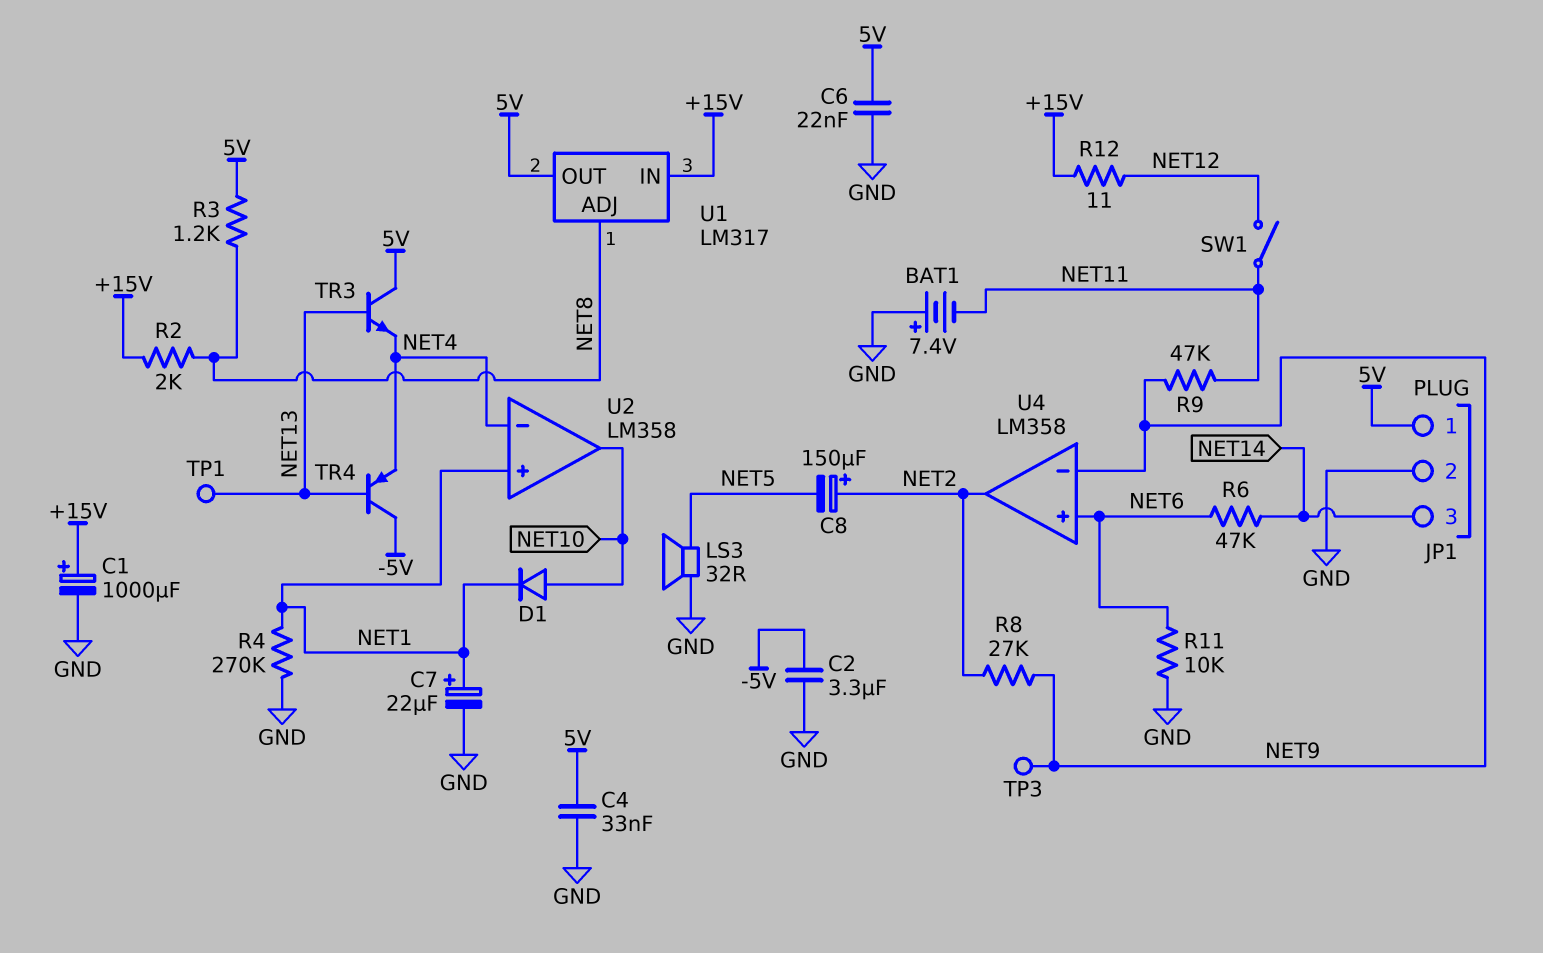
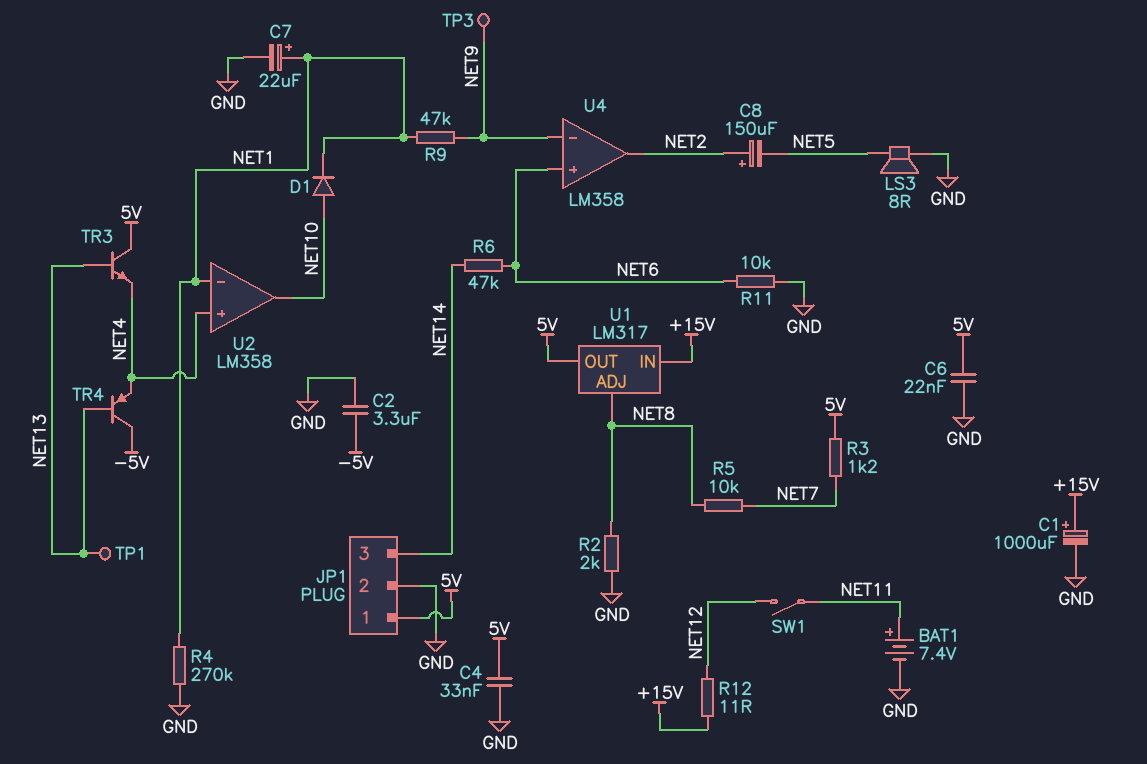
BAT1: 7.4V (plus GND, minus NET11) -> 7.4V (plus NET11, minus GND)
LS3: speaker 32R (GND, NET5) -> speaker 8R (GND, NET5)
R2: 2k (+15V, NET8) -> 2k (GND, NET8)
R3: 1.2k (5V, NET8) -> 1.2k (5V, NET7)
R5: none -> 10k (NET7, NET8)
R8: 27k (NET2, NET9) -> none
R9: 47k (NET9, NET11) -> 47k (NET1, NET9)
U2 pin in+: NET1 -> NET4
U2 pin in-: NET4 -> NET1

